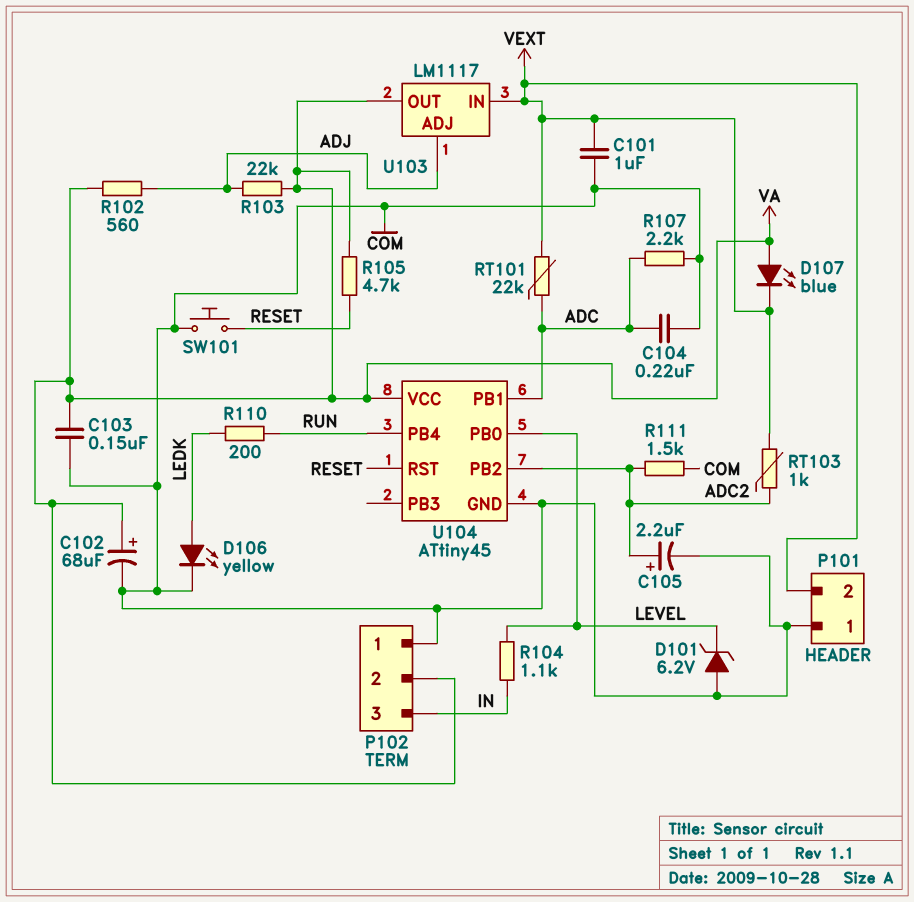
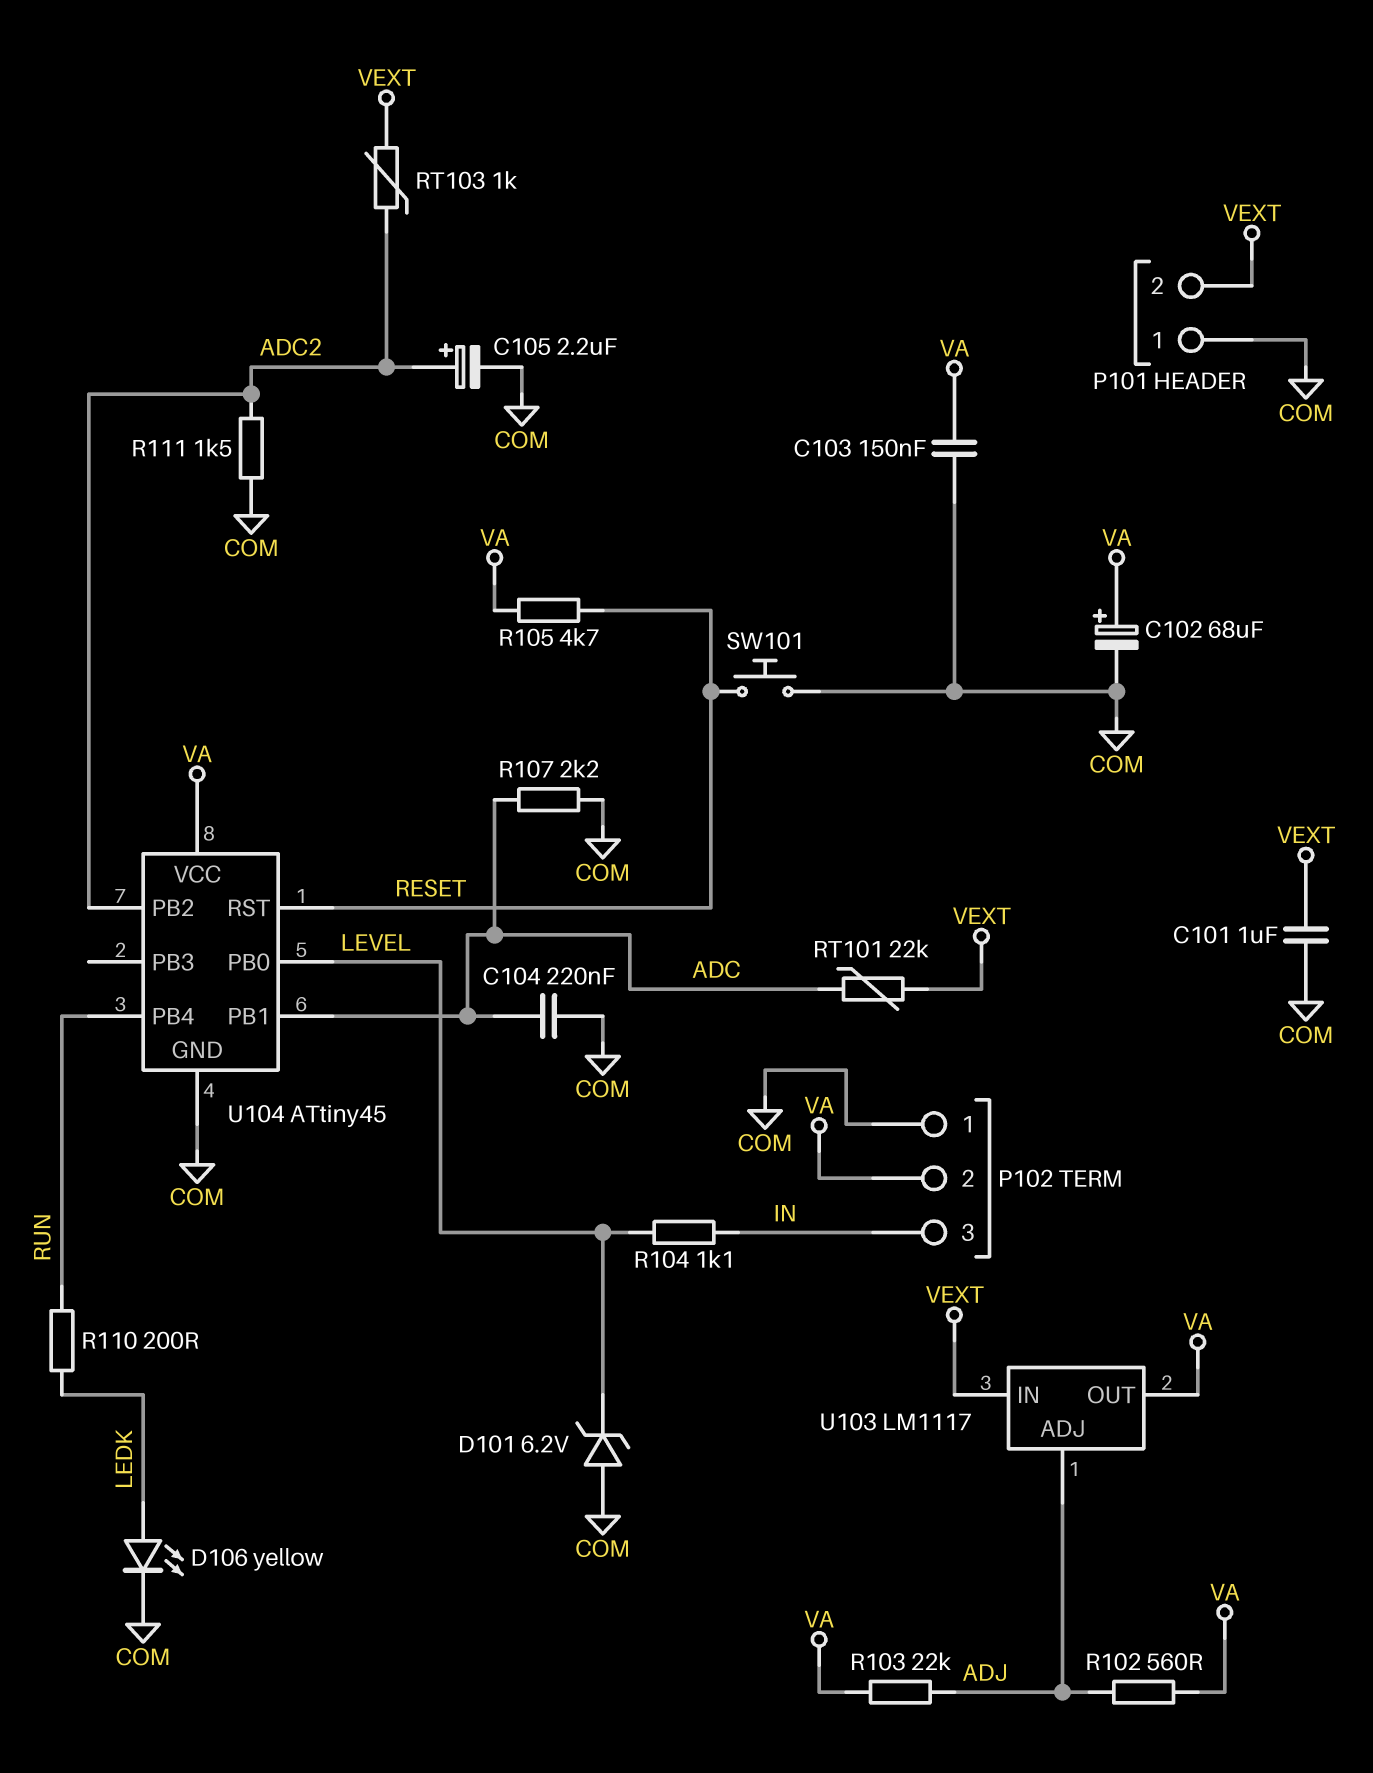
D107: LED blue (A VA, K VEXT) -> none

